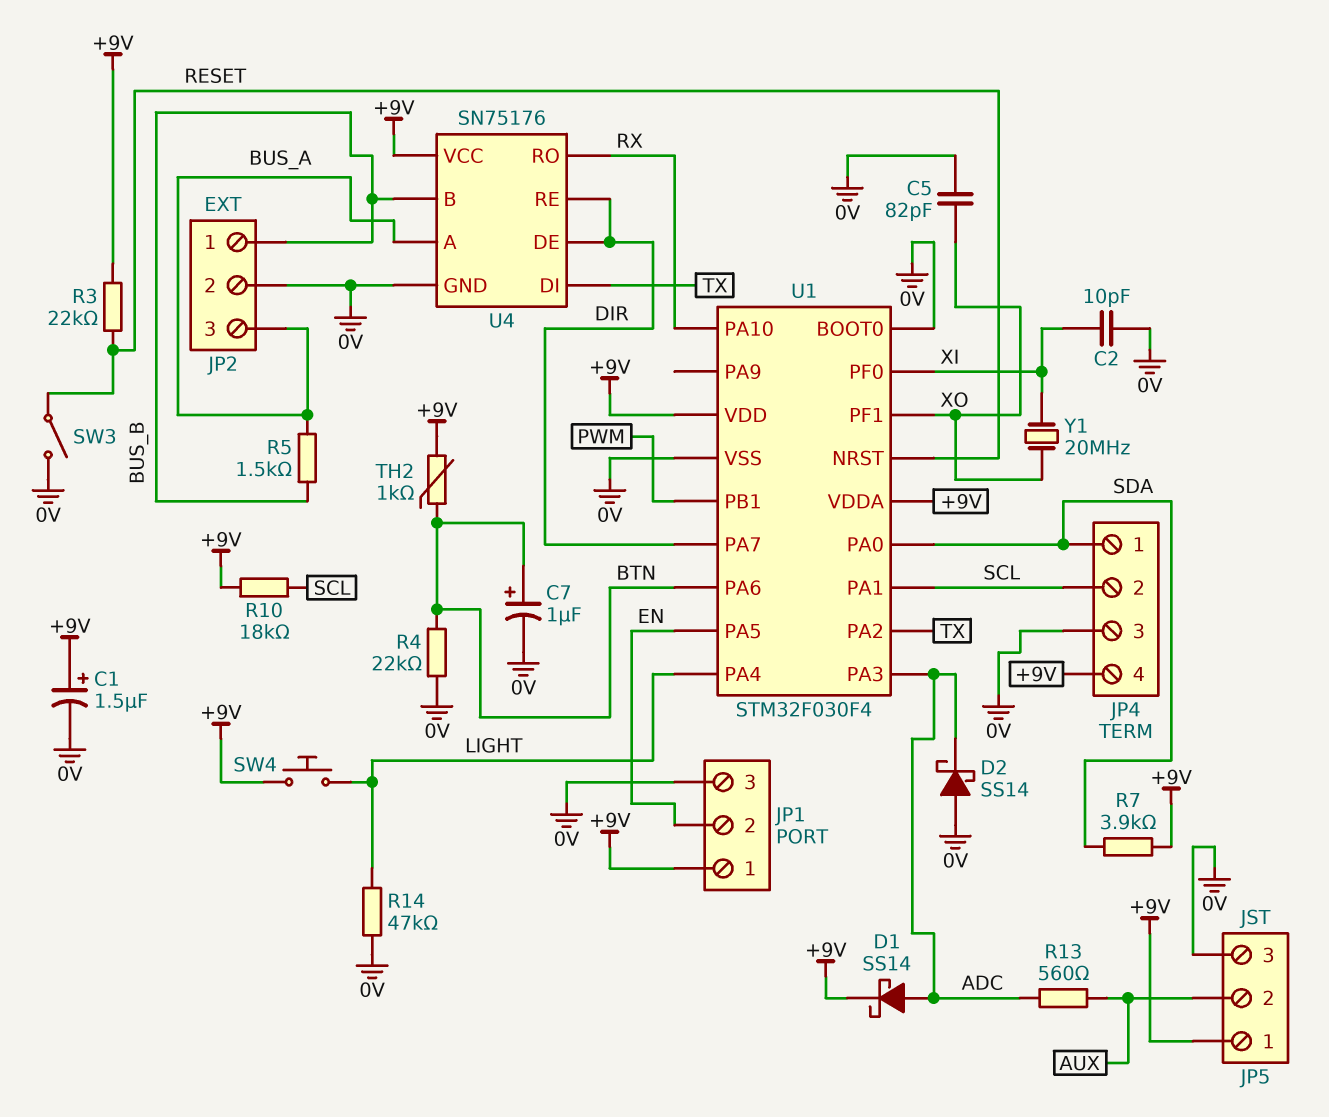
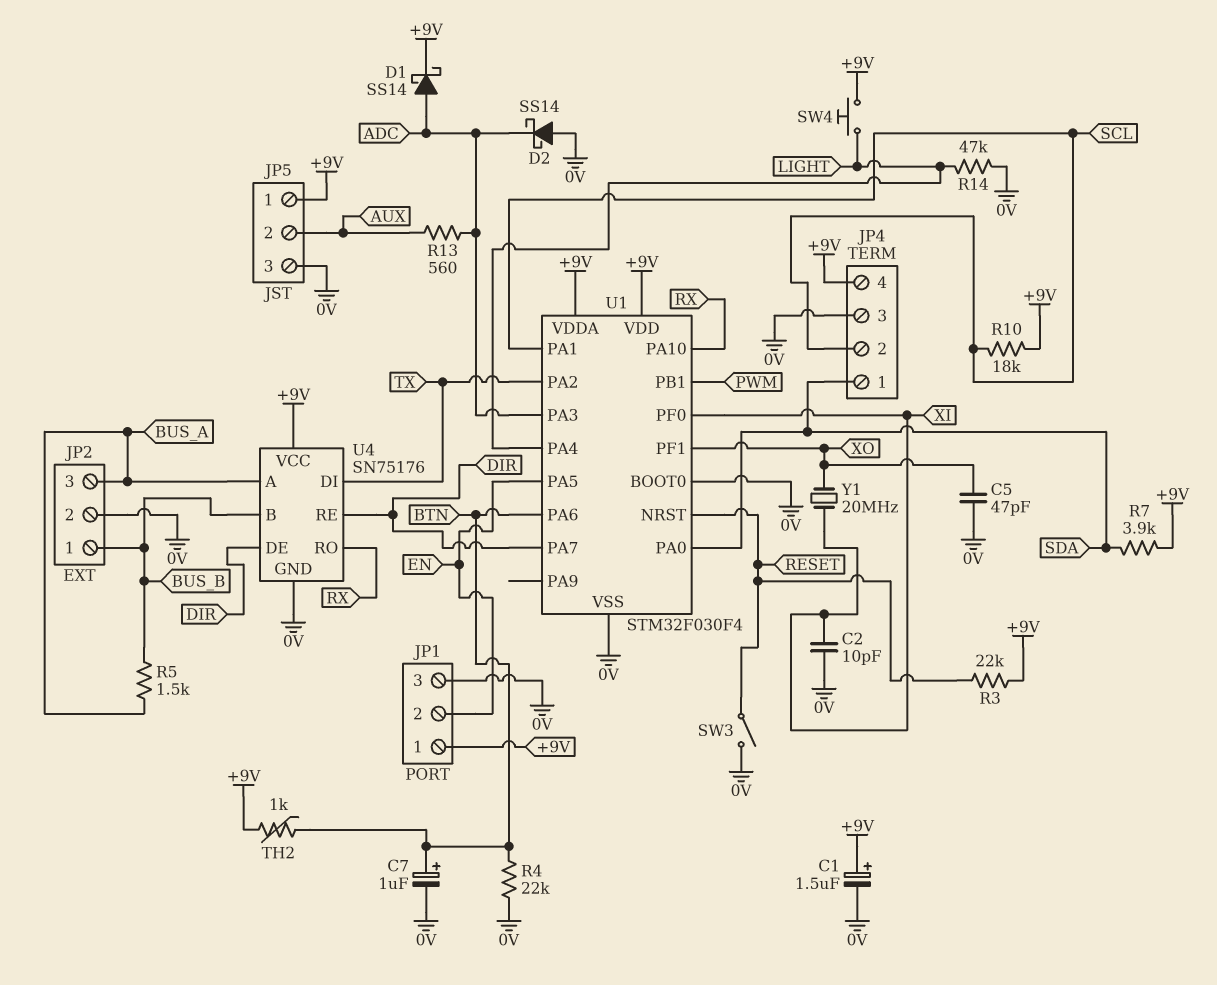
C5: 82pF (0V, XO) -> 47pF (0V, XO)

